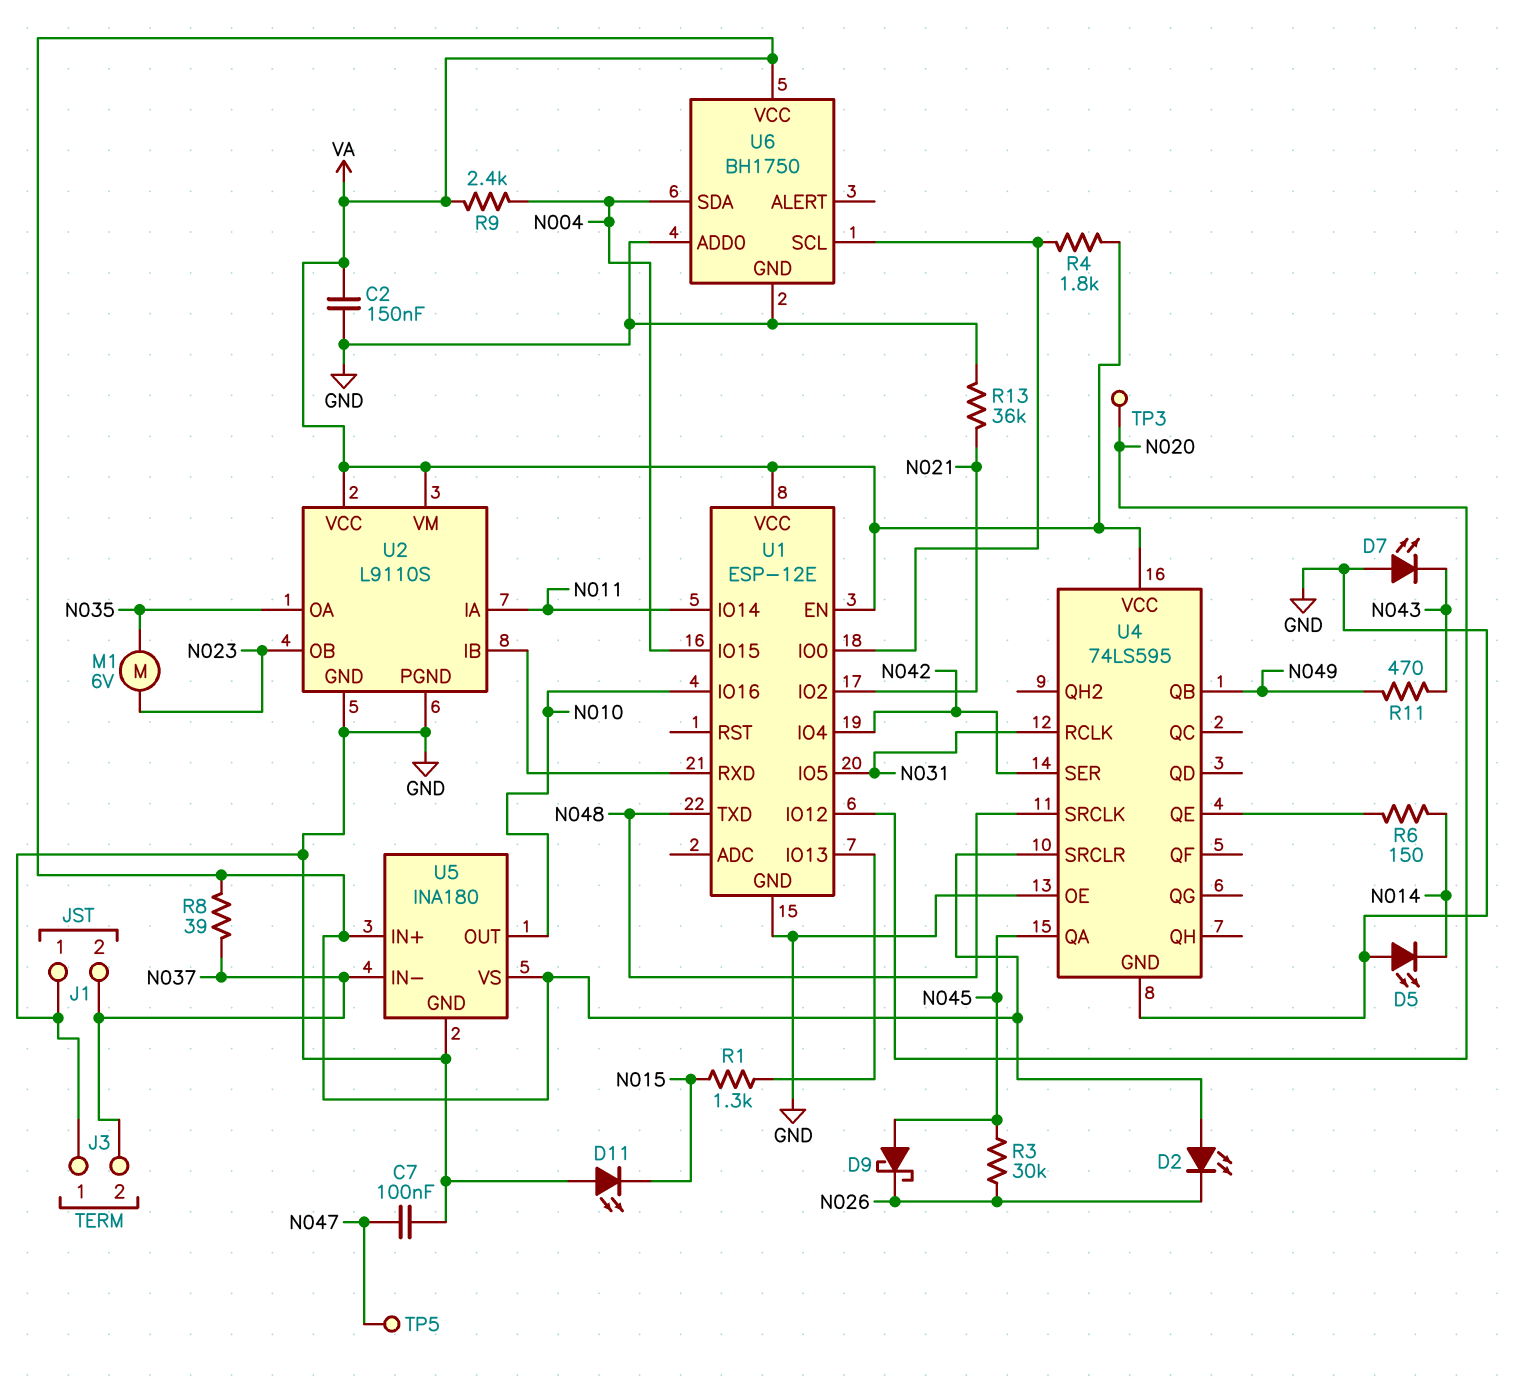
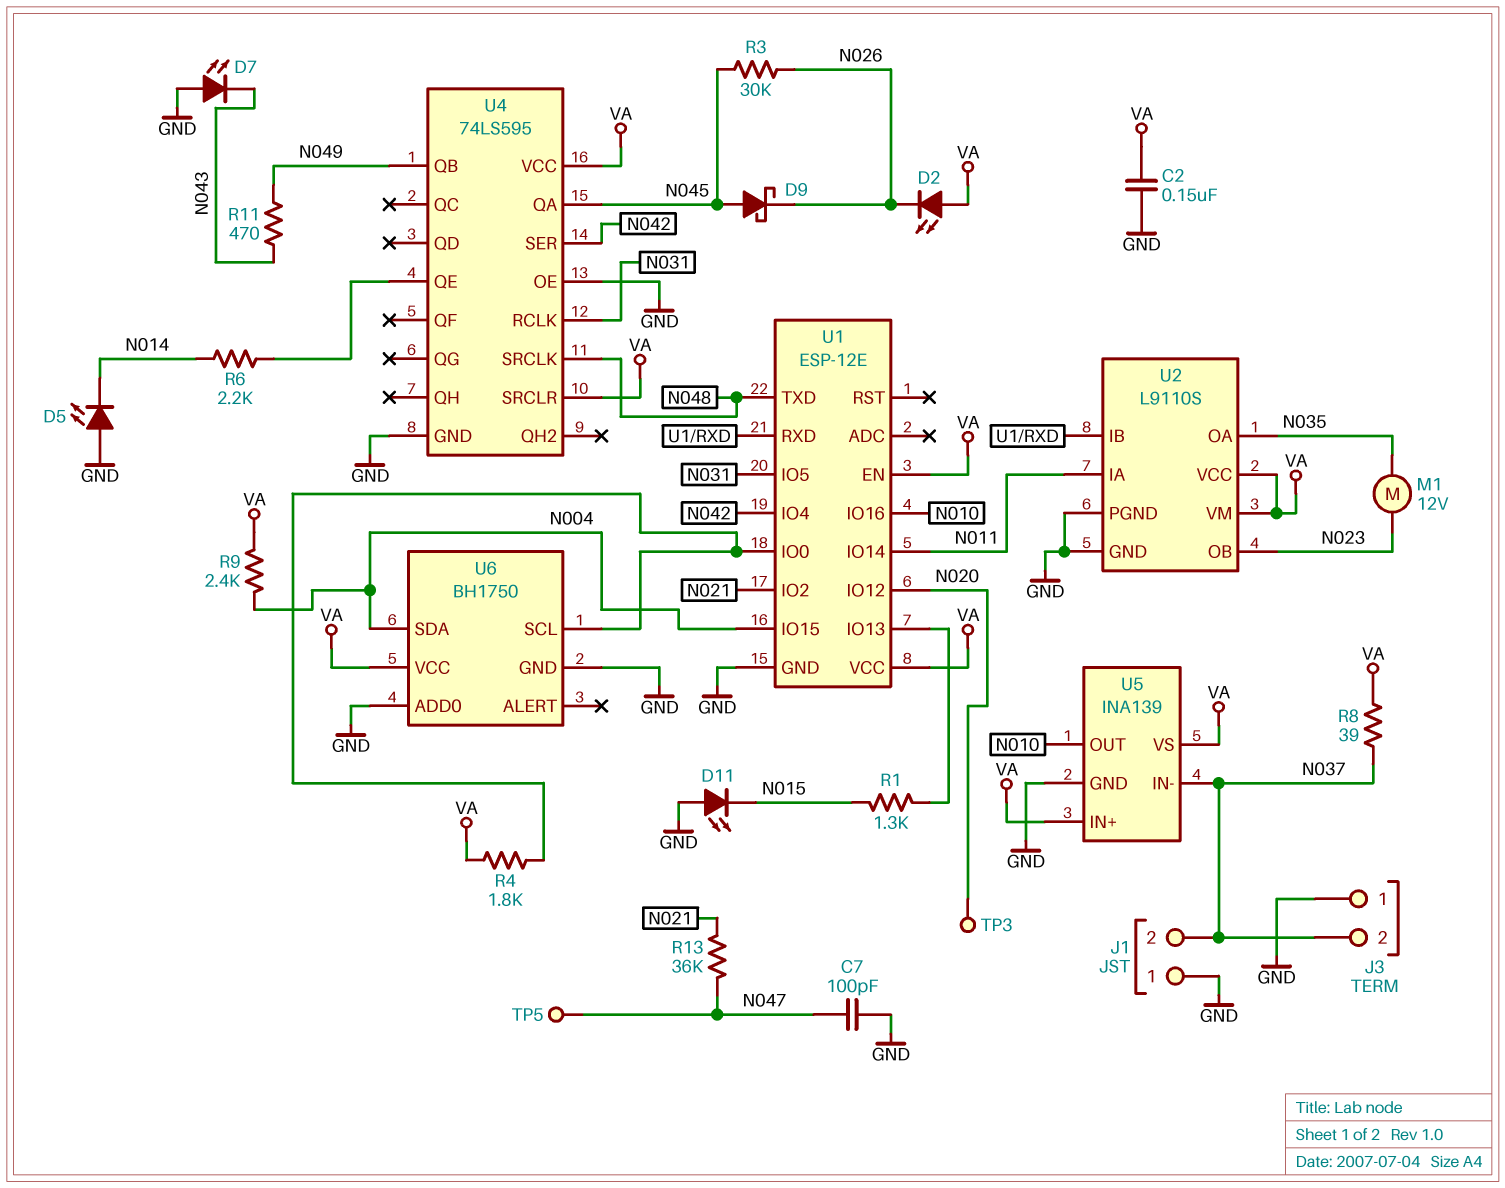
C7: 100nF (GND, N047) -> 100pF (GND, N047)
M1: motor 6V (N023, N035) -> motor 12V (N023, N035)
R6: 150 (N014, U4/QE) -> 2.2k (N014, U4/QE)
R13: 36k (GND, N021) -> 36k (N021, N047)
U5: INA180 -> INA139

